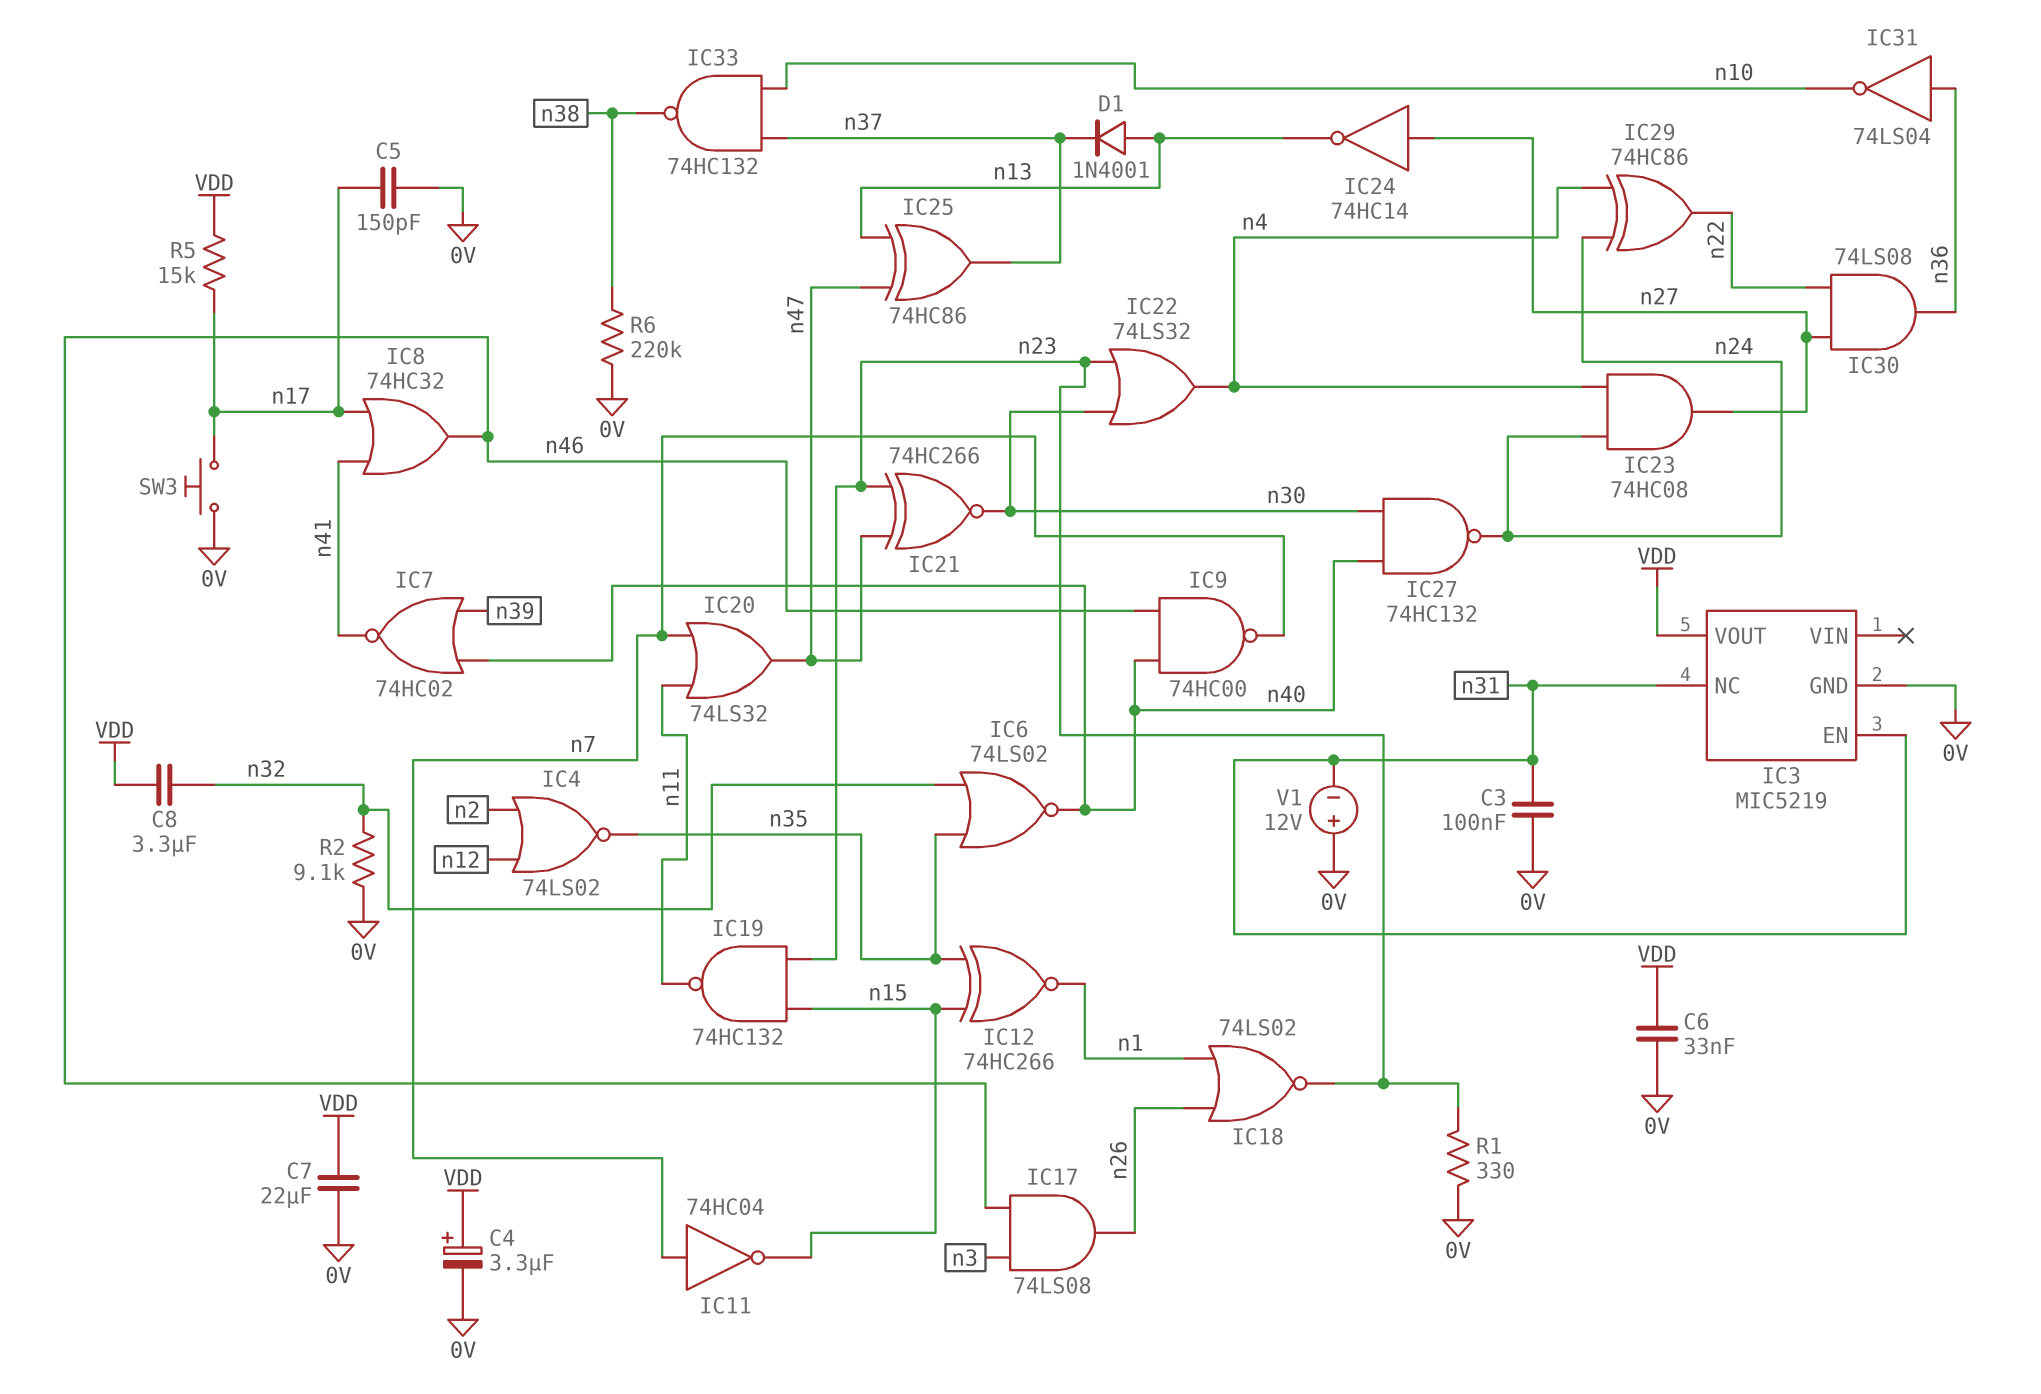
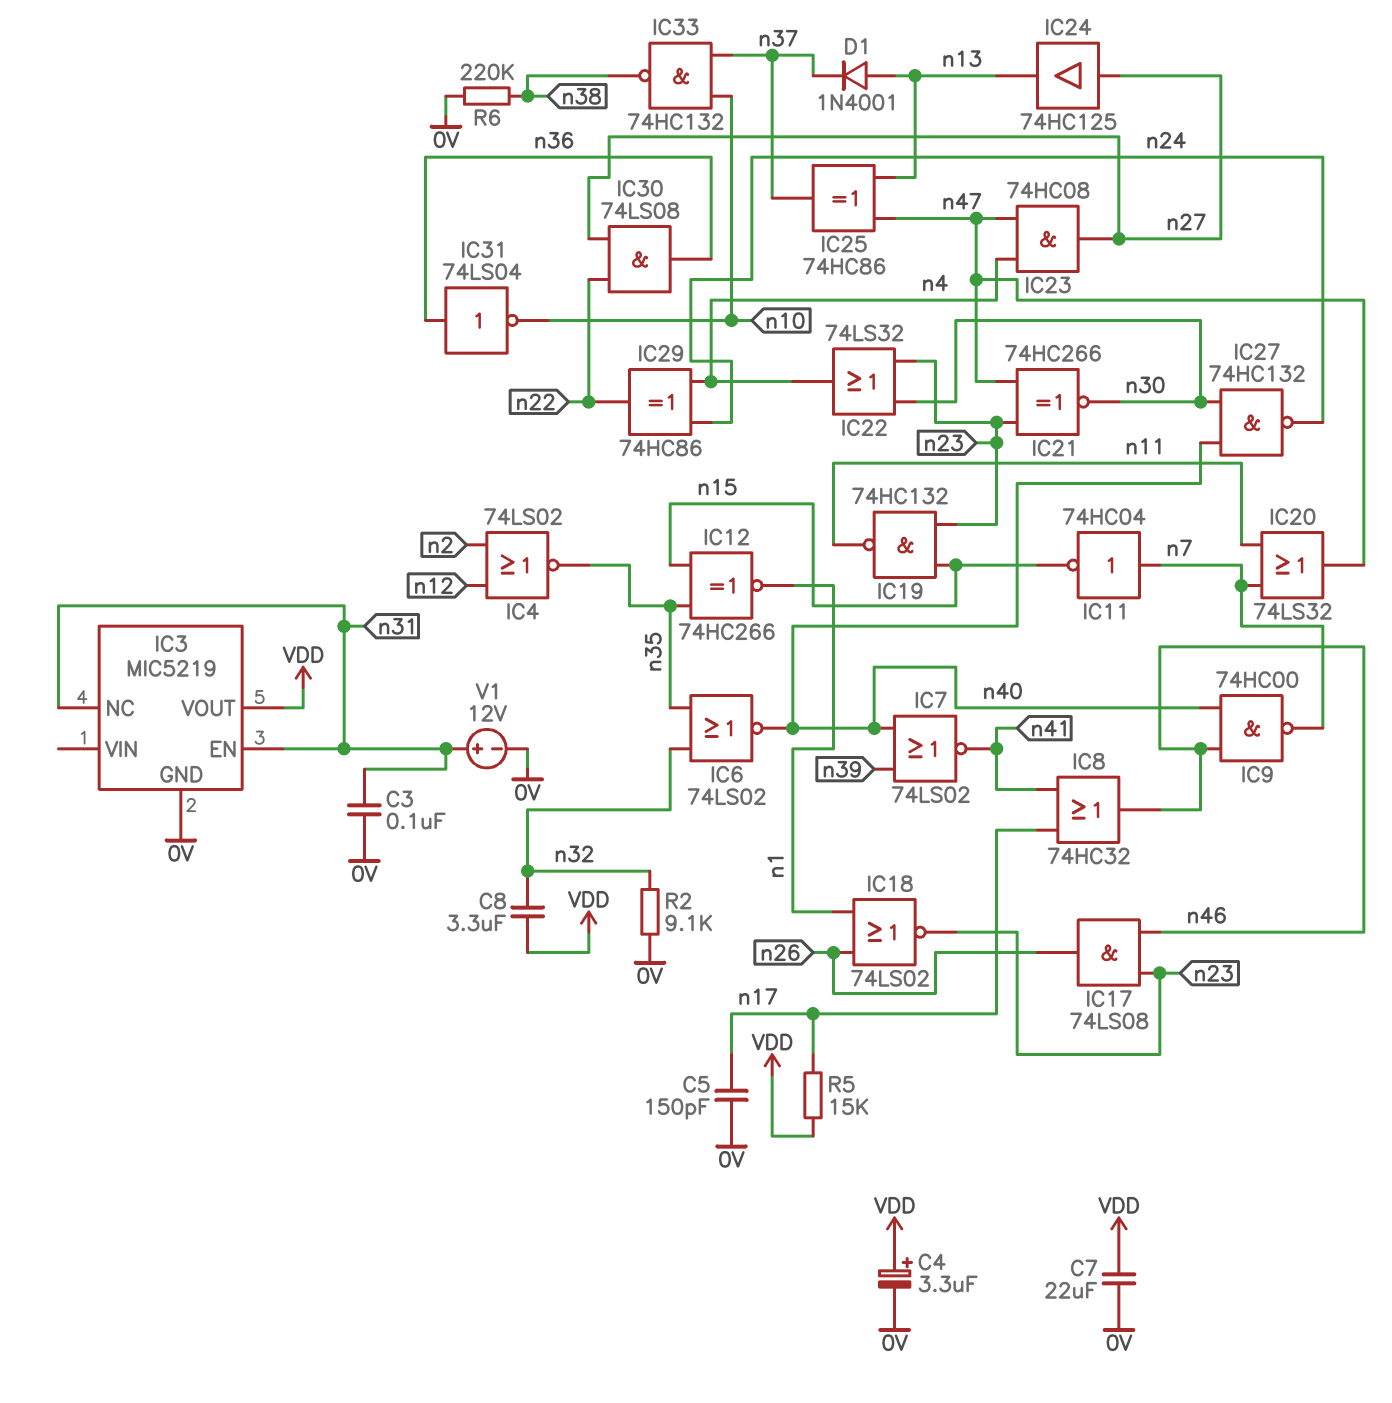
C6: 33nF (0V, VDD) -> none
IC7: NOR 74HC02 (in n39, in n40, out n41) -> NOR 74LS02 (in n39, in n40, out n41)
IC17: AND 74LS08 (in n3, in n46, out n26) -> AND 74LS08 (in n23, in n46, out n26)
IC23: AND 74HC08 (in n4, in n24, out n27) -> AND 74HC08 (in n4, in n47, out n27)
IC24: NOT 74HC14 (in n27, out n13) -> buffer 74HC125 (in n27, out n13)
R1: 330 (0V, n23) -> none
SW3: button (0V, n17) -> none
V1: 12V (plus 0V, minus n31) -> 12V (plus n31, minus 0V)

